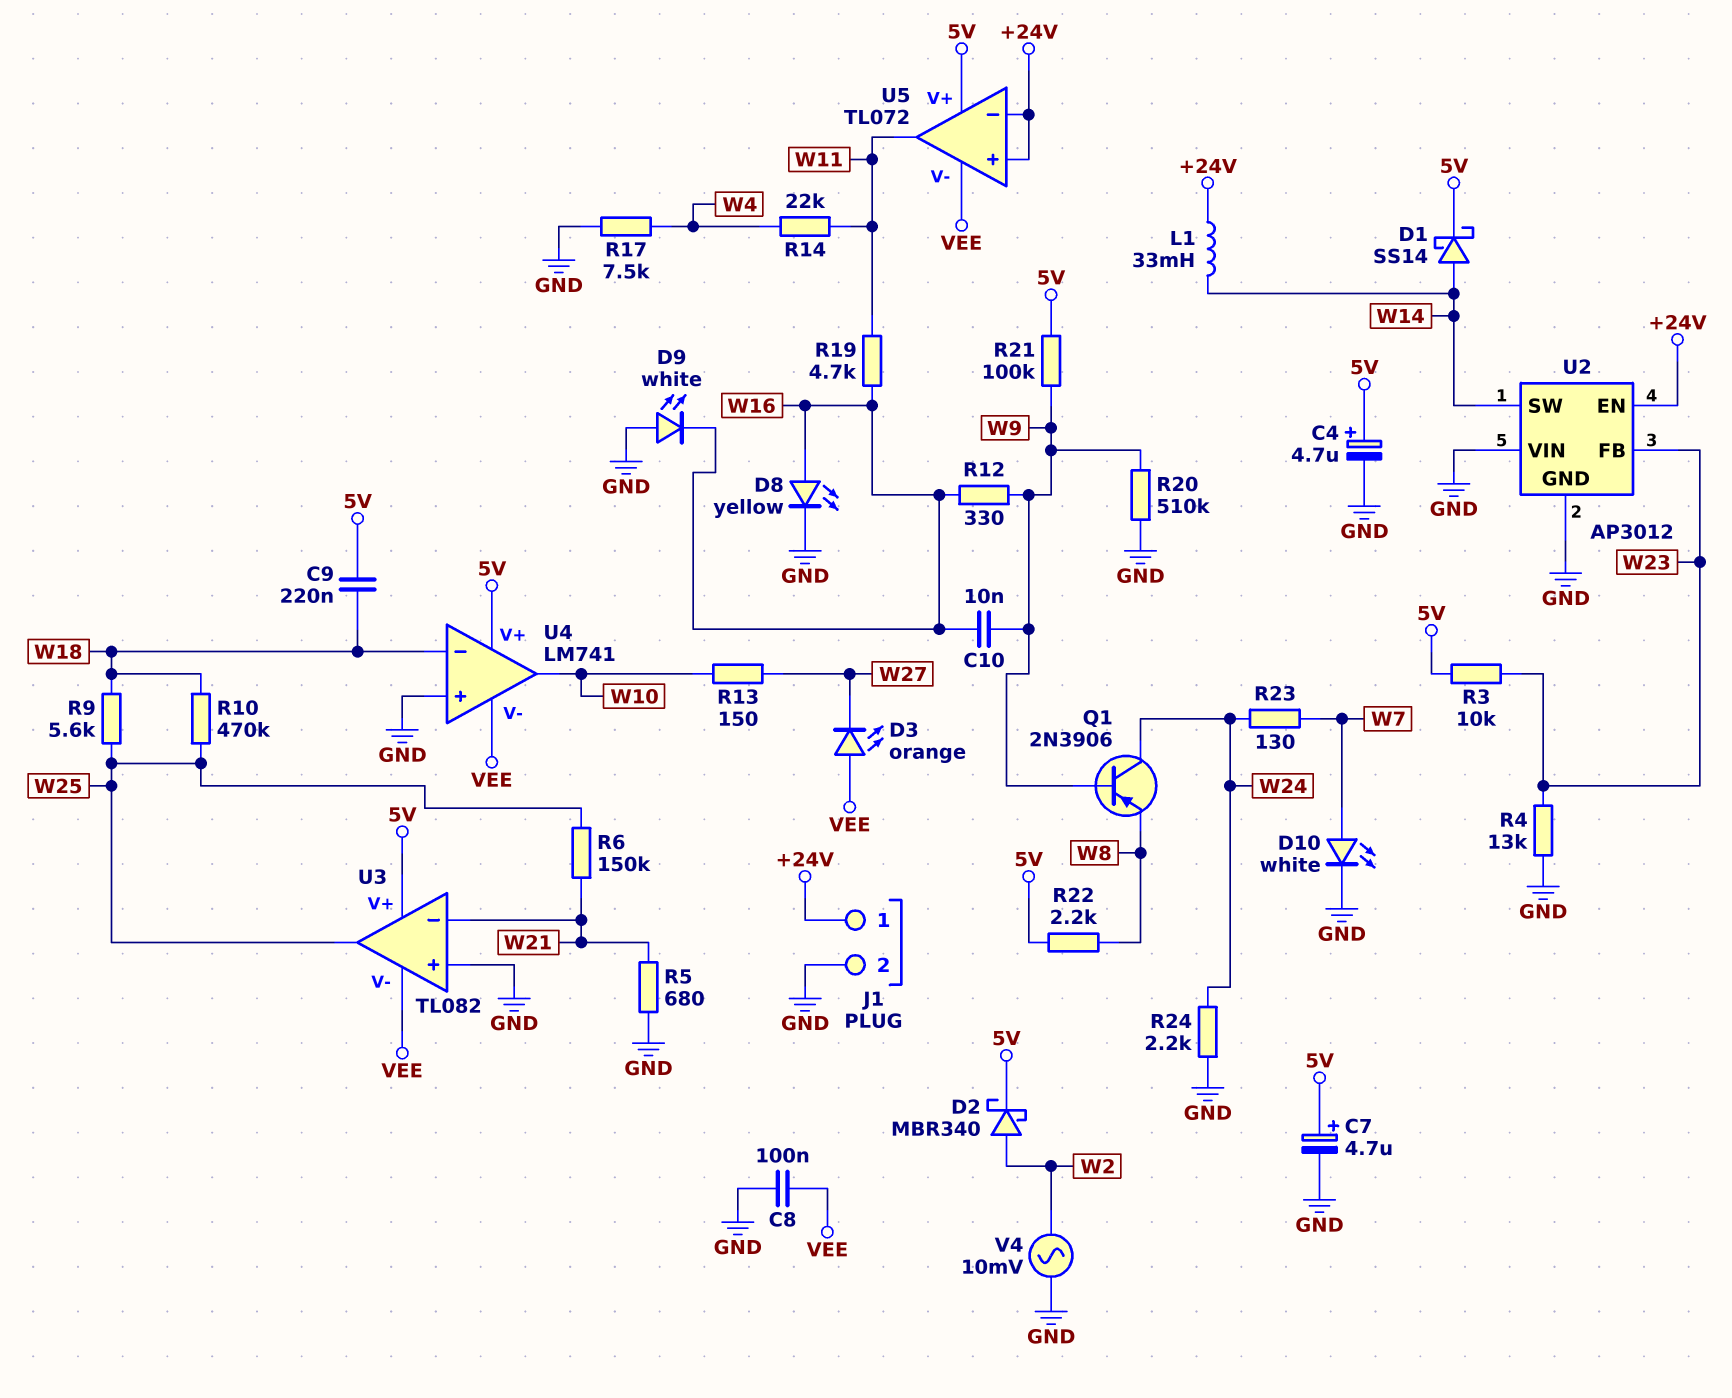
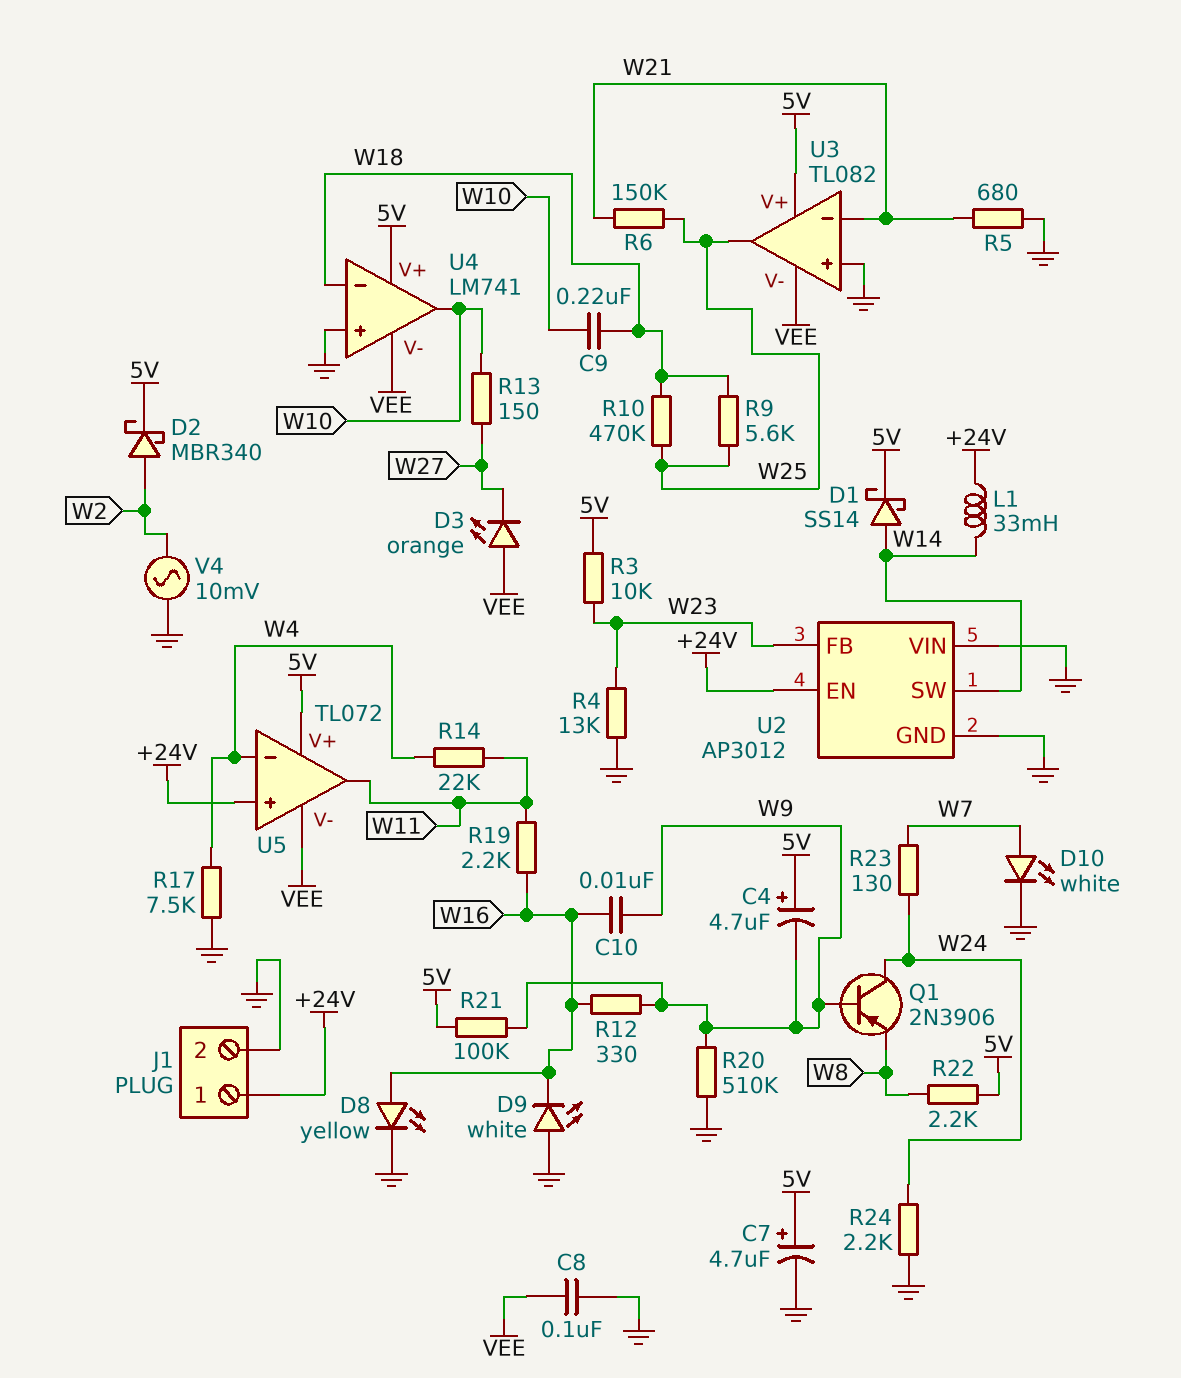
C4: 4.7uF (plus 5V, minus GND) -> 4.7uF (plus 5V, minus W9)
C9: 220nF (5V, W18) -> 220nF (W10, W18)
R19: 4.7k (W11, W16) -> 2.2k (W11, W16)
U5 pin in-: +24V -> W4

